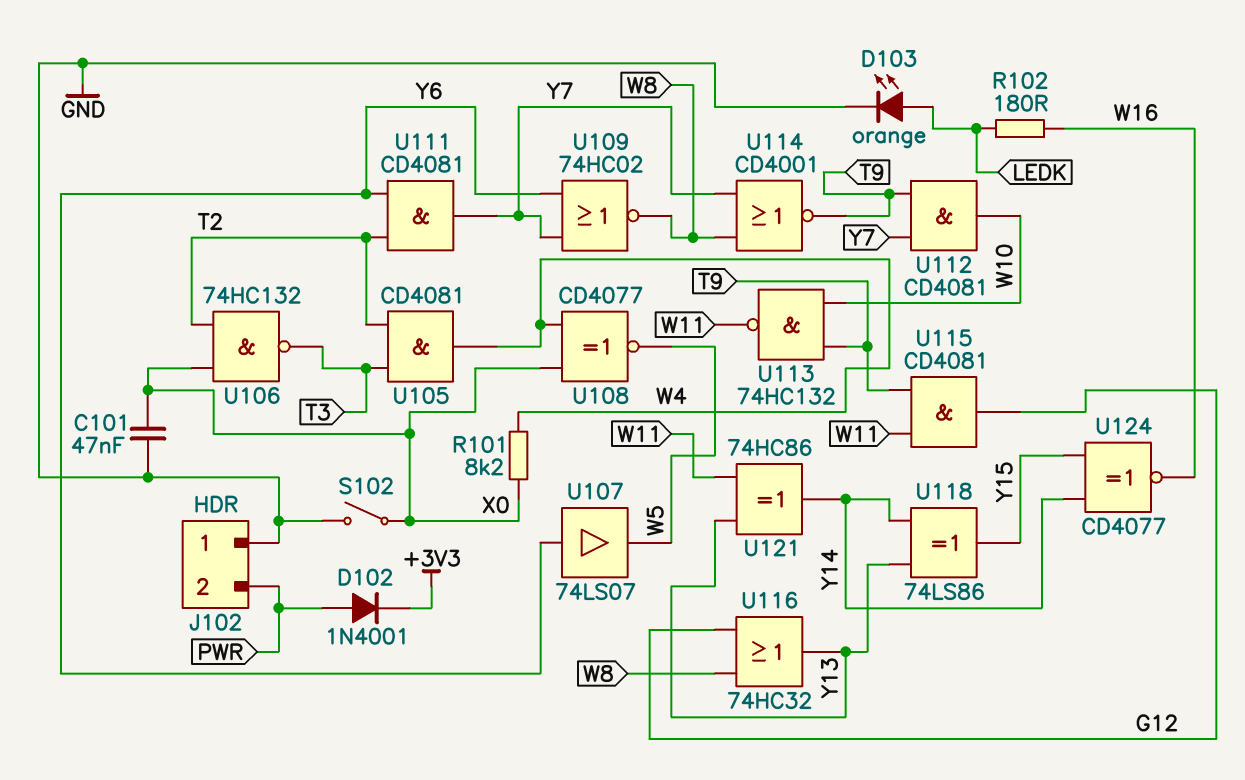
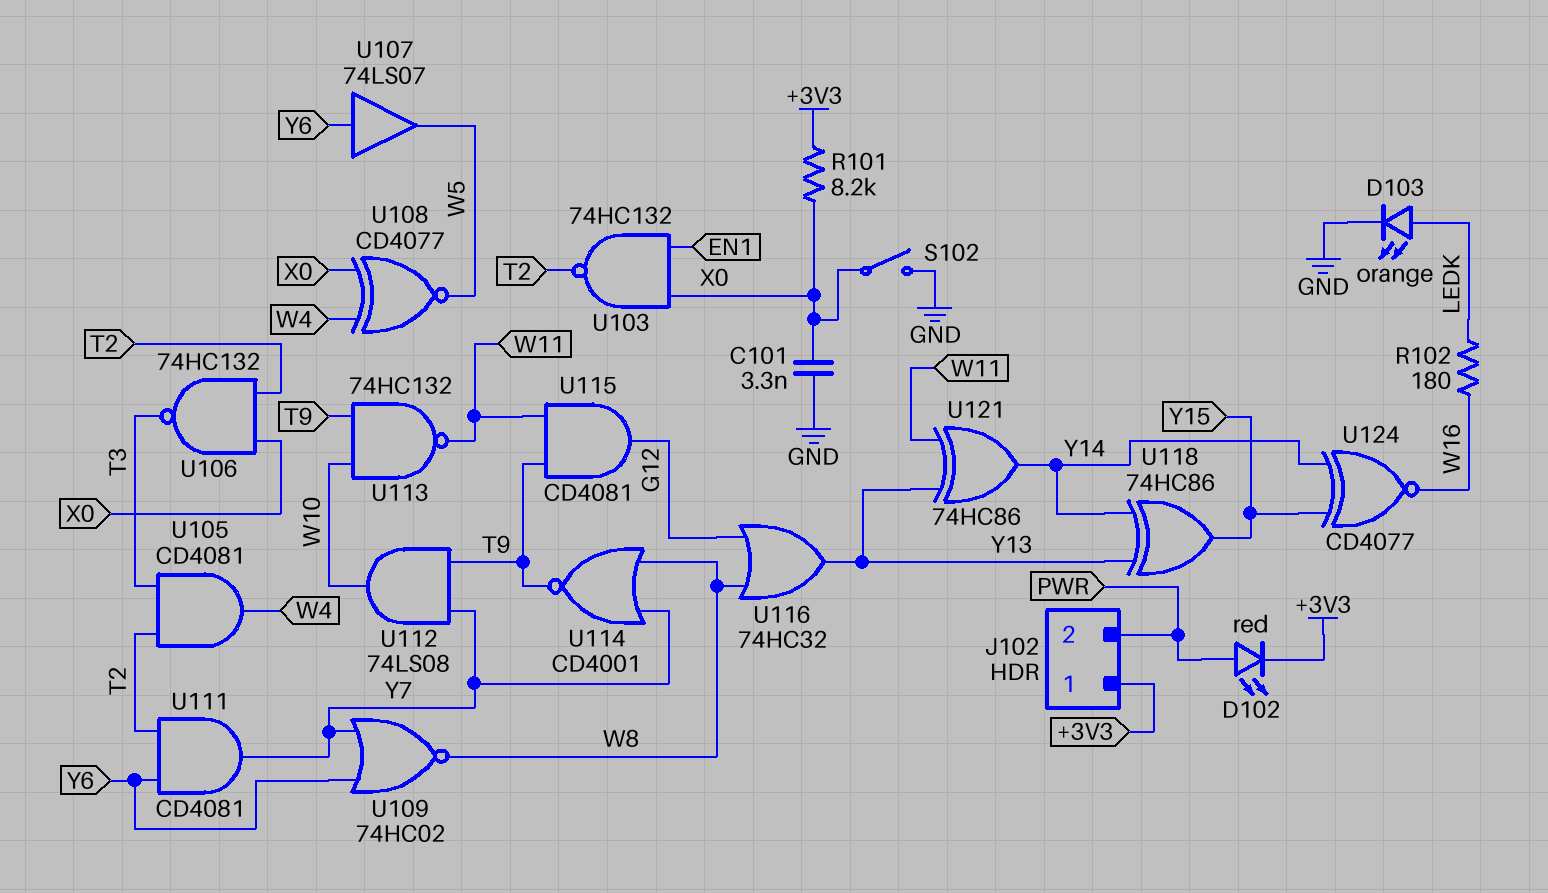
C101: 47nF (GND, X0) -> 3.3nF (GND, X0)
D102: diode 1N4001 (A PWR, K +3V3) -> LED red (A PWR, K +3V3)
J102 pin 1: GND -> +3V3
R101: 8.2k (W4, X0) -> 8.2k (+3V3, X0)
U103: none -> NAND 74HC132 (in EN1, in X0, out T2)
U112: AND CD4081 (in T9, in Y7, out W10) -> AND 74LS08 (in T9, in Y7, out W10)
U118: XOR 74LS86 (in Y13, in Y14, out Y15) -> XOR 74HC86 (in Y13, in Y14, out Y15)

